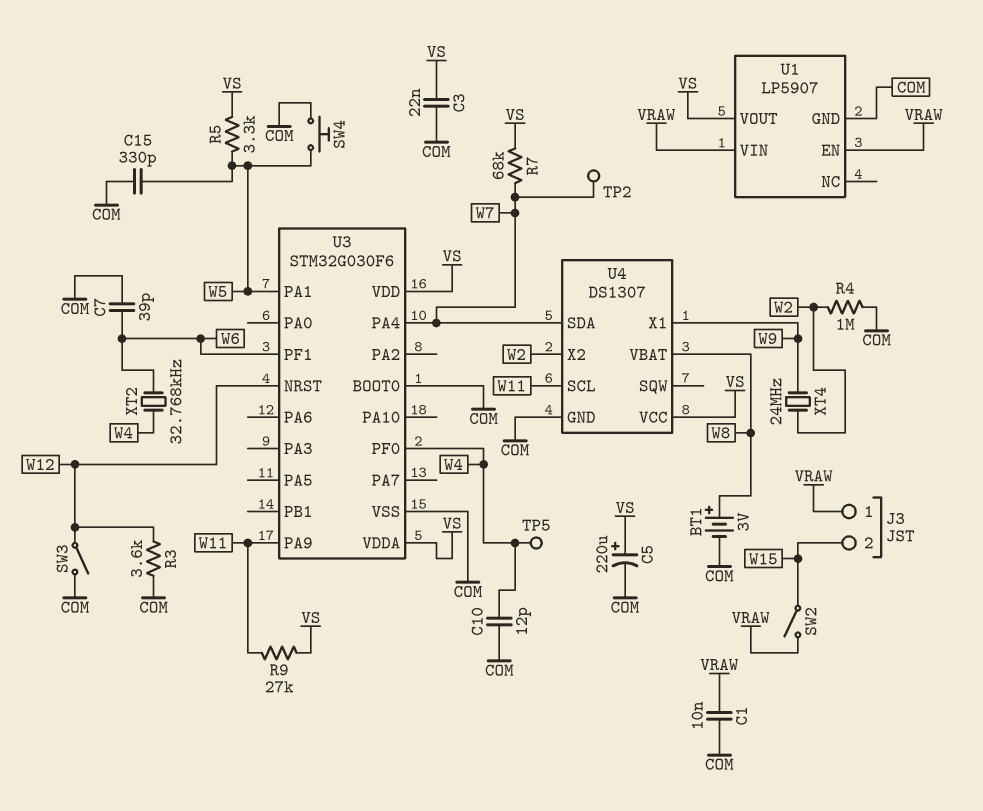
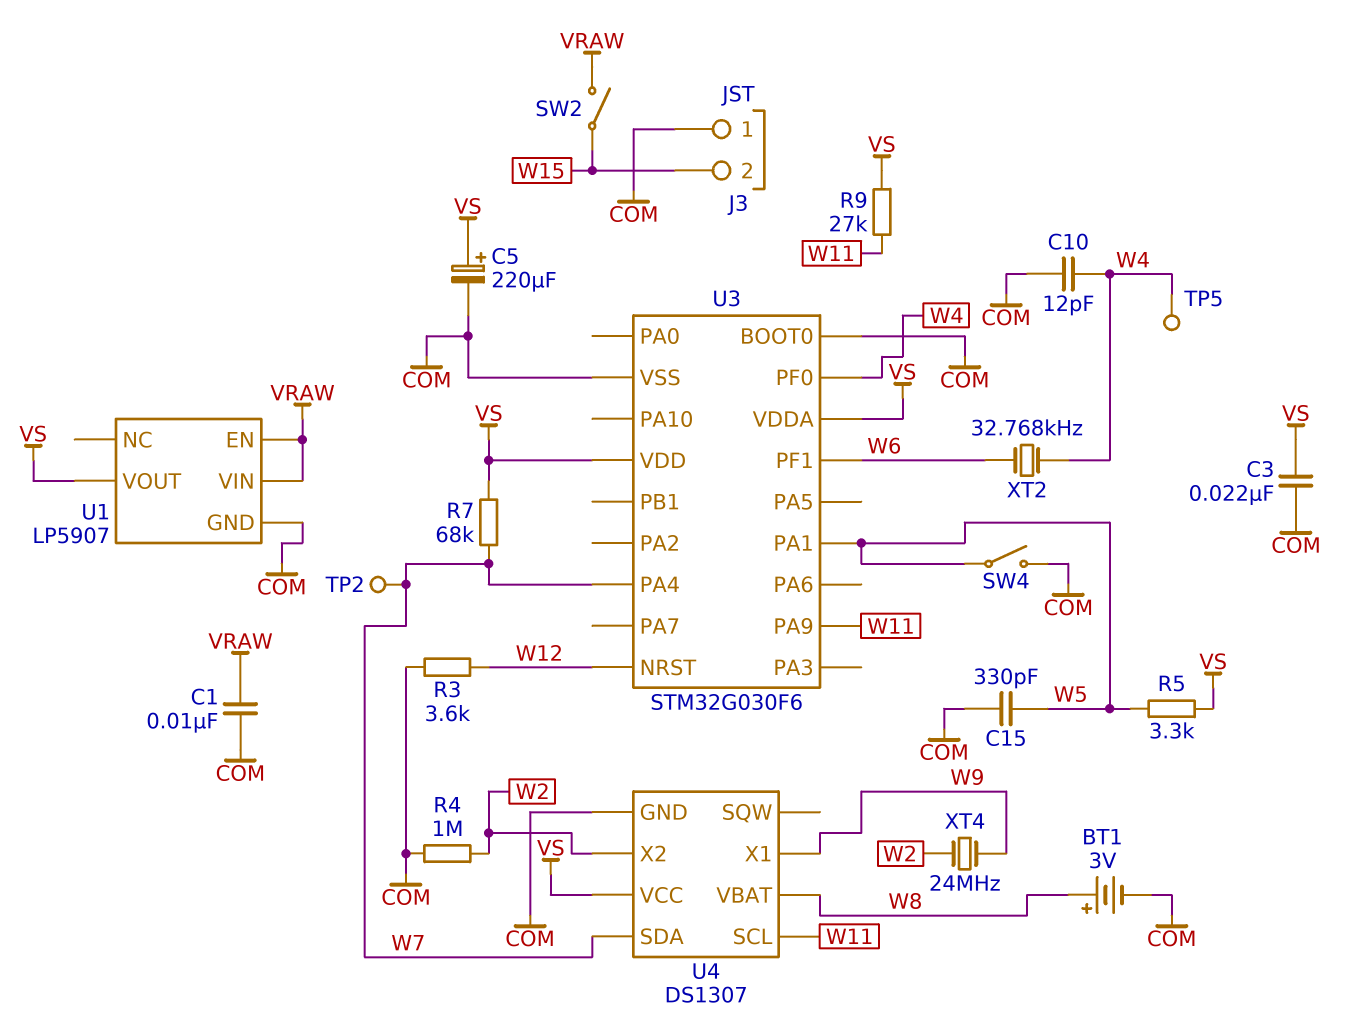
C7: 39pF (COM, W6) -> none
J3 pin 1: VRAW -> COM
SW3: switch (COM, W12) -> none
SW4: button (COM, W5) -> switch (COM, W5)

